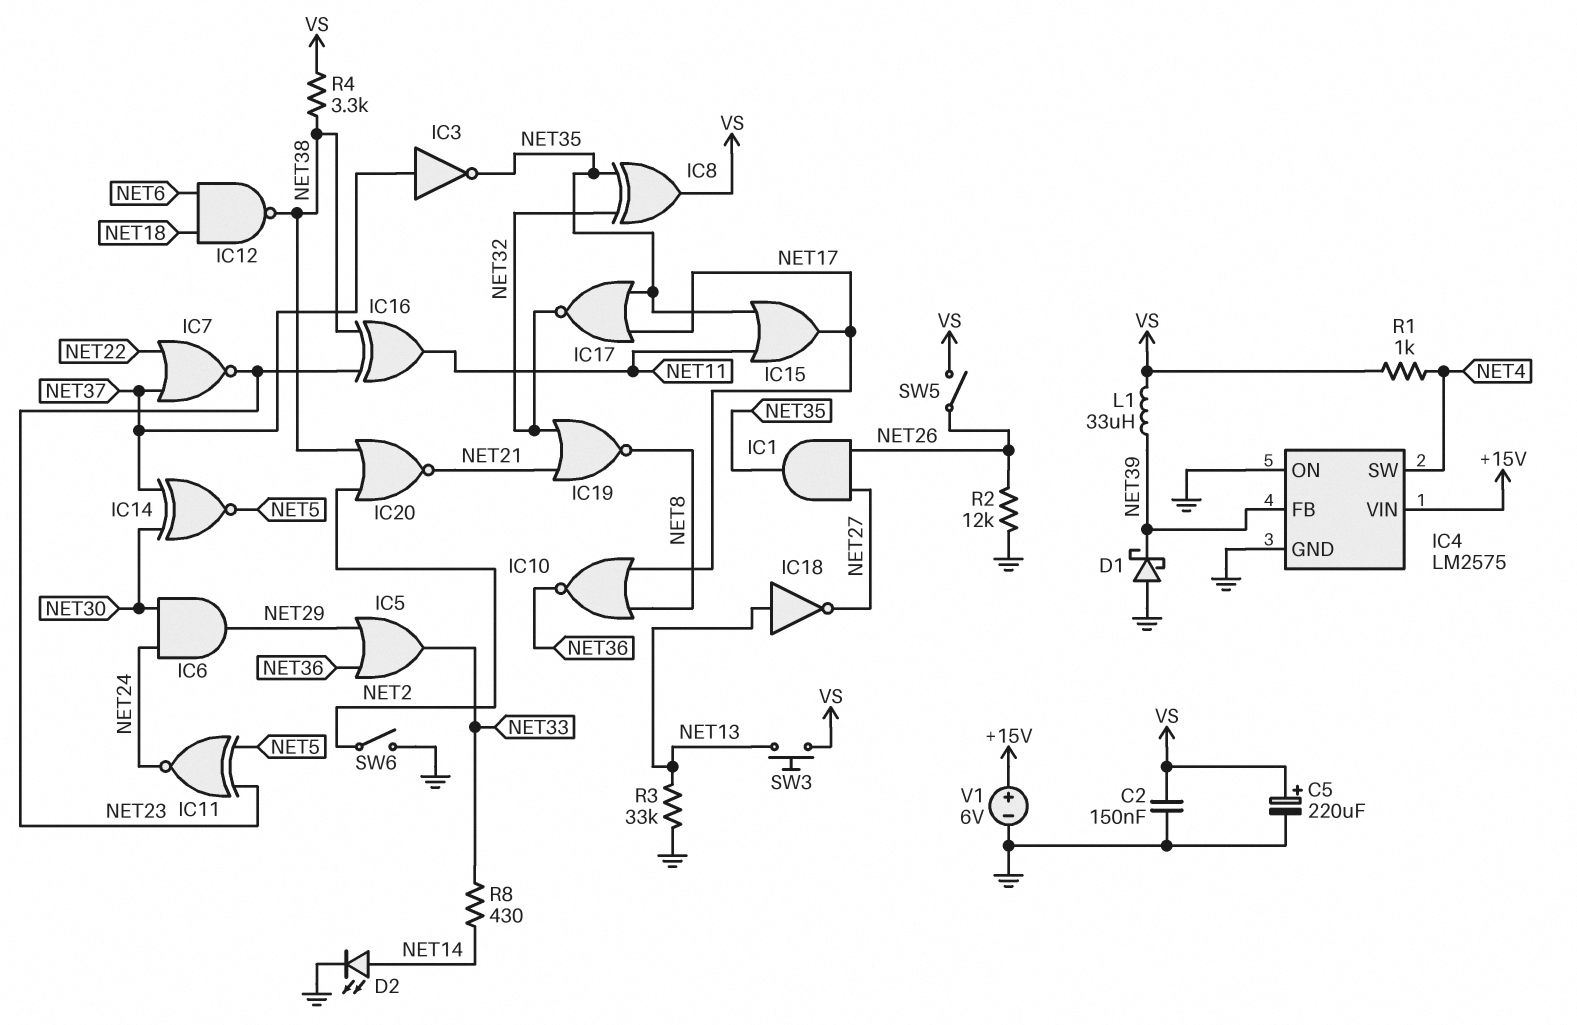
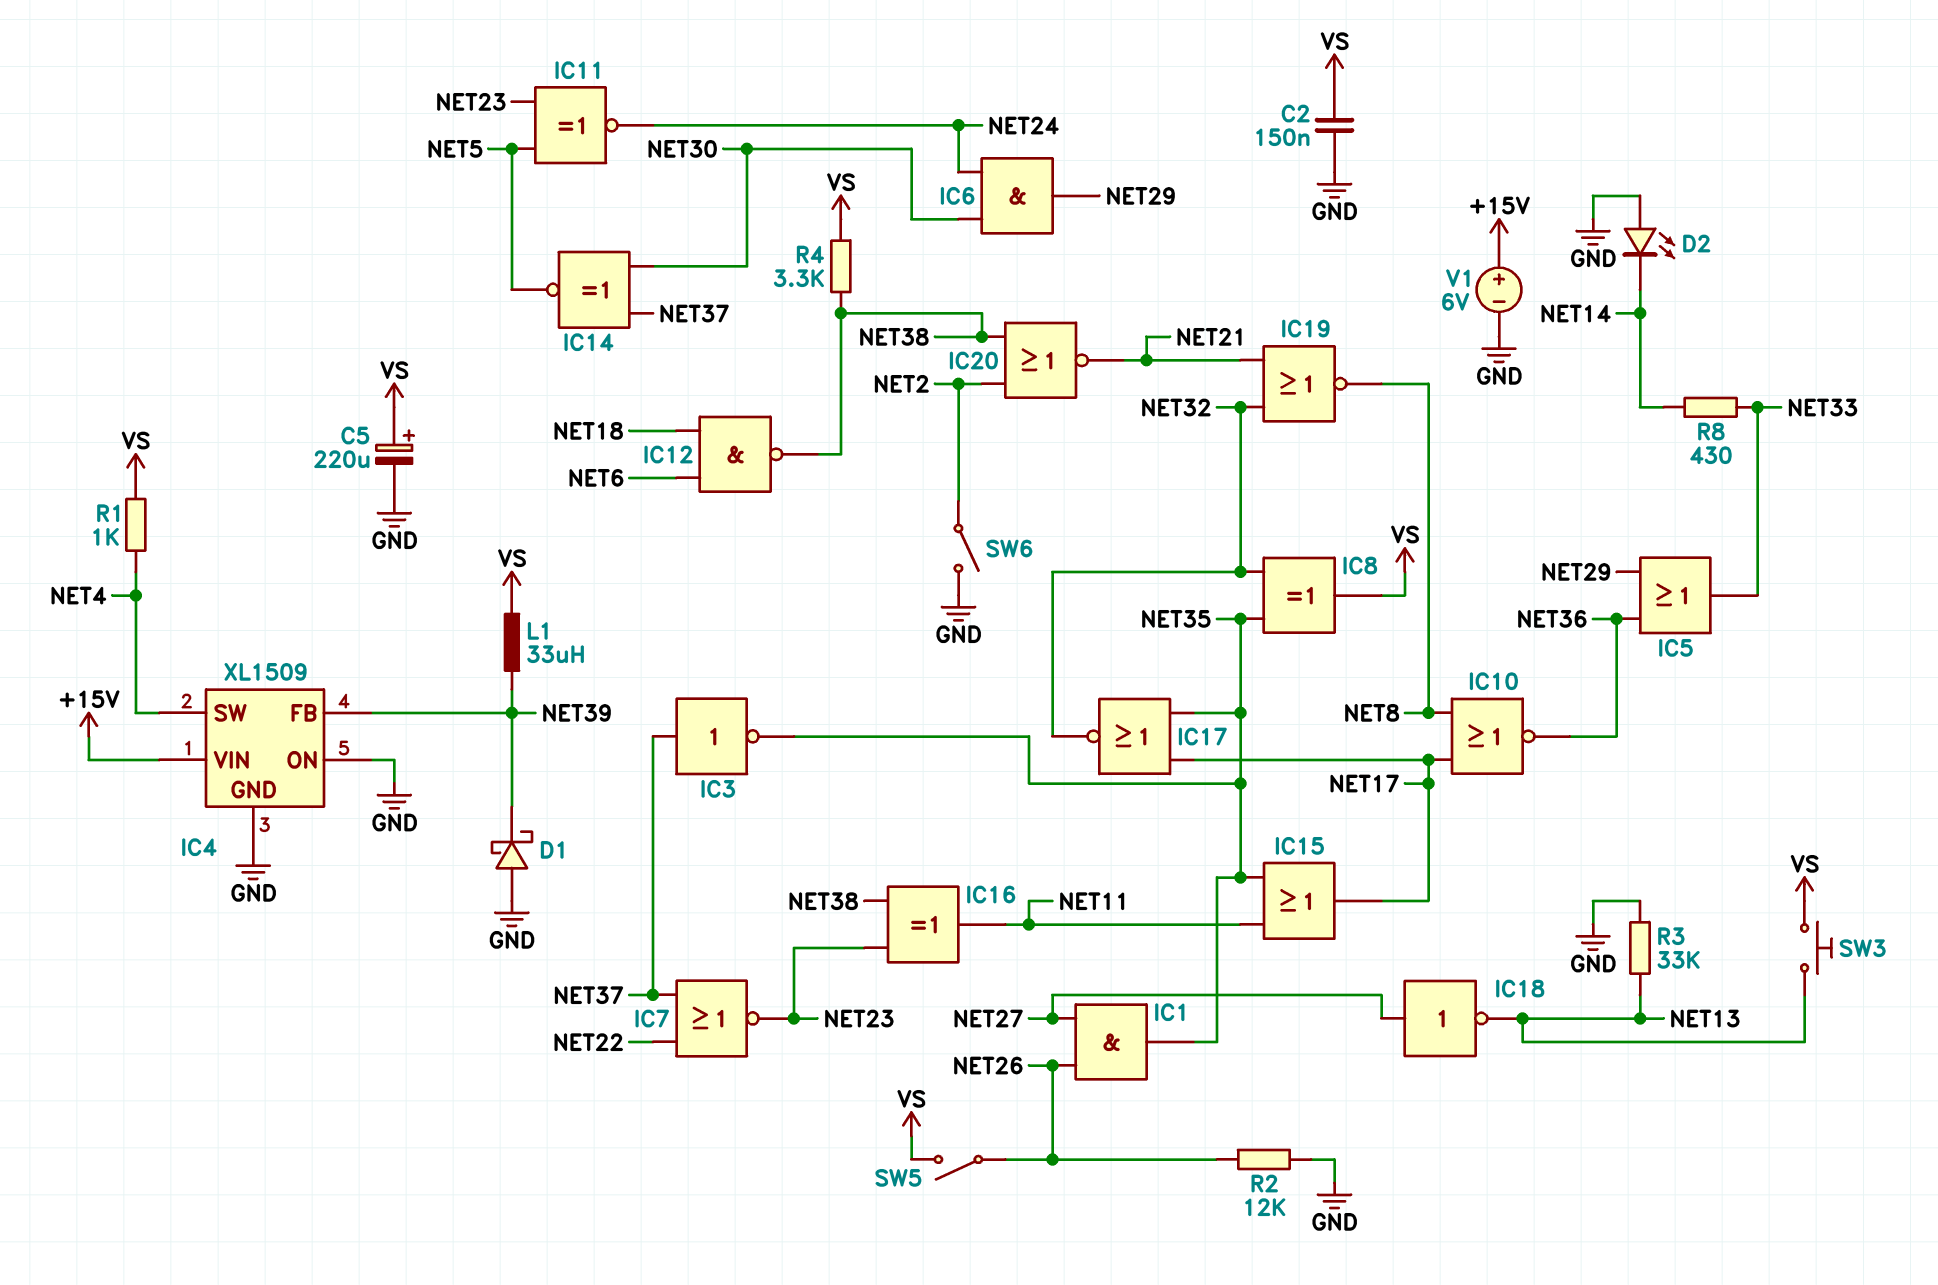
D2: LED (A NET14, K GND) -> LED (A GND, K NET14)
IC4: LM2575 -> XL1509
IC18: NOT (in NET13, out NET27) -> NOT (in NET27, out NET13)

